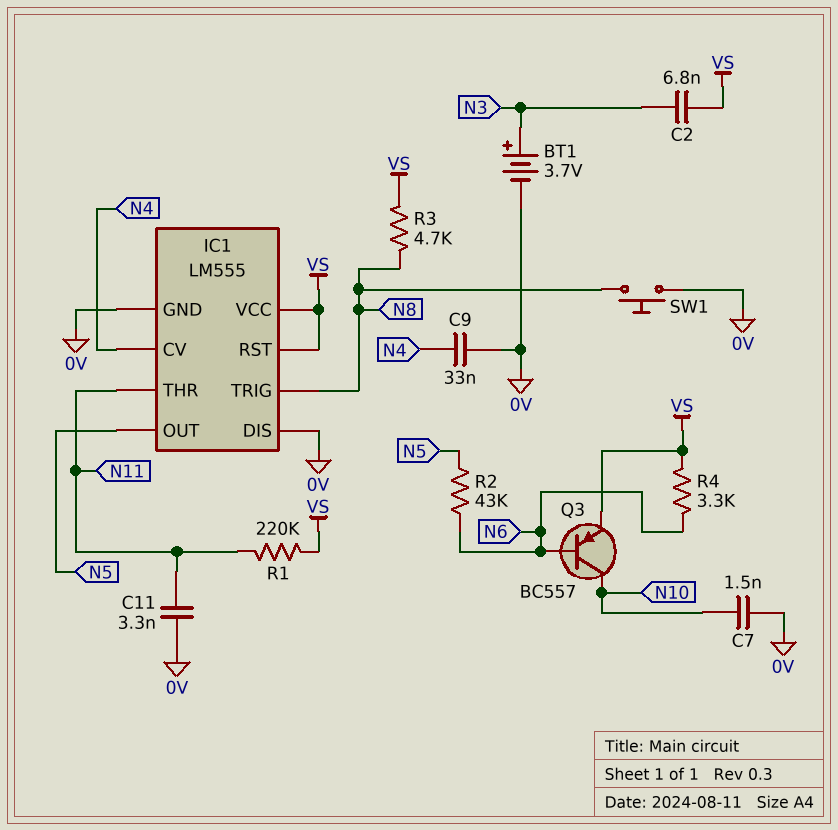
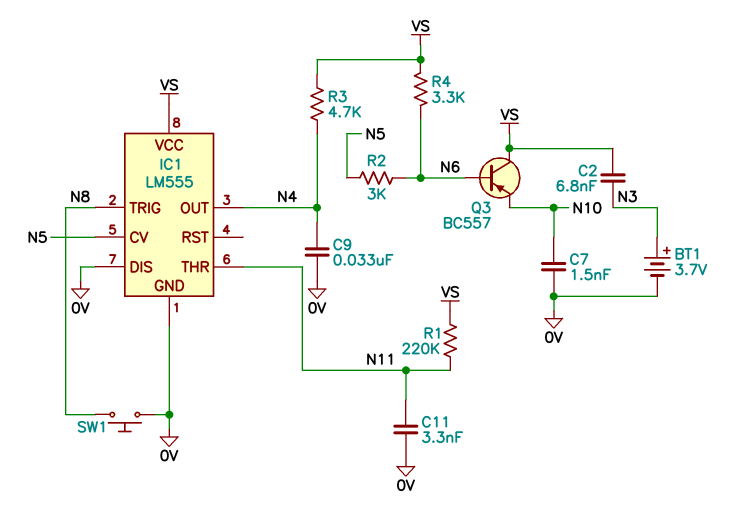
IC1 pin CV: N4 -> N5
IC1 pin OUT: N5 -> N4
IC1 pin RST: VS -> none
Q3: PNP BC557 (B N6, C N10, E VS) -> PNP BC557 (B N6, C VS, E N10)
R2: 43k (N5, N6) -> 3k (N5, N6)
R3: 4.7k (N8, VS) -> 4.7k (N4, VS)

